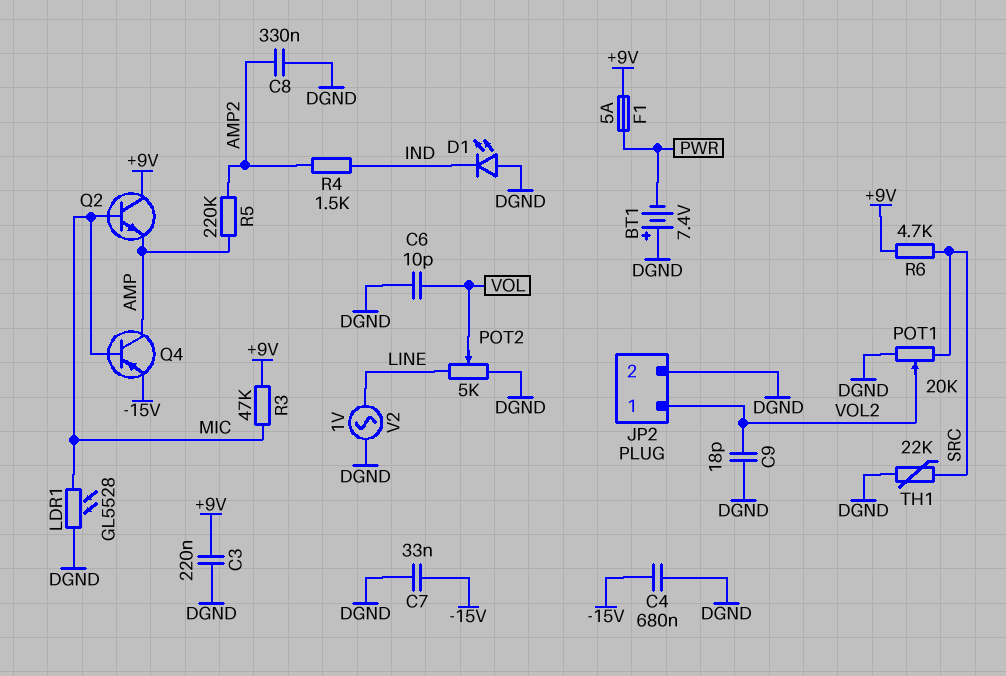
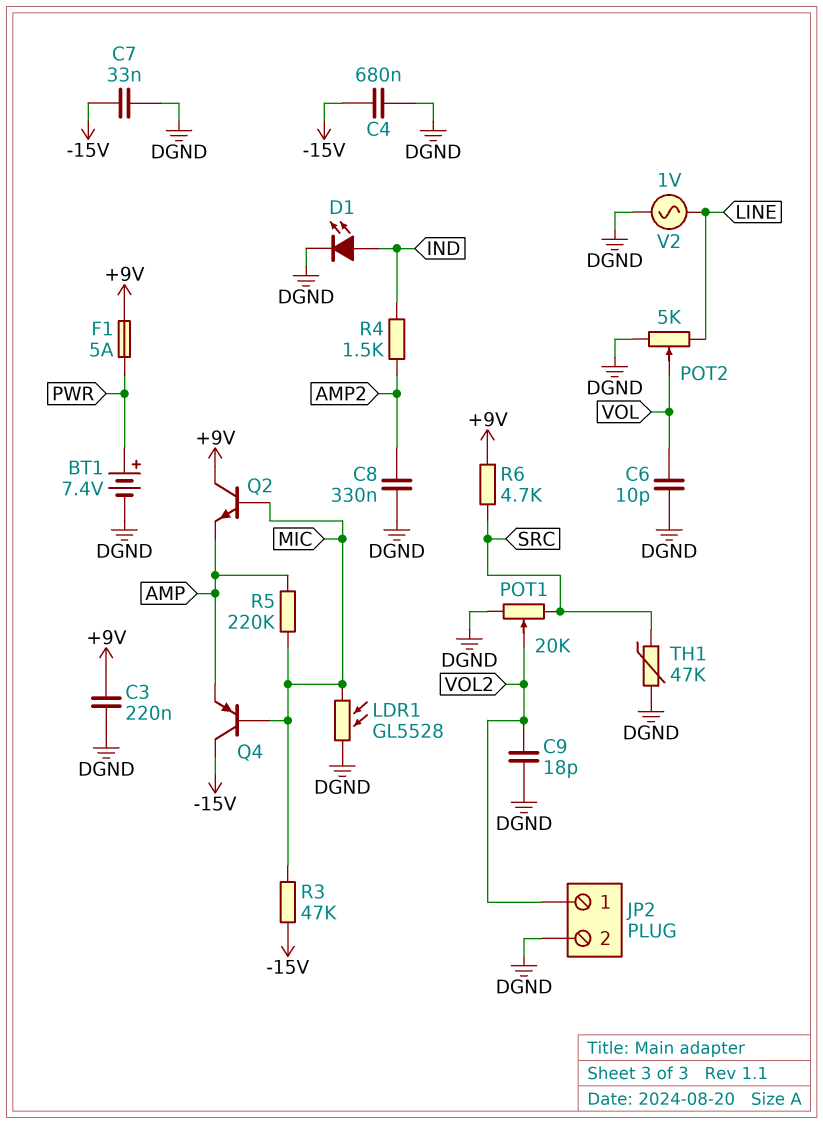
BT1: 7.4V (plus DGND, minus PWR) -> 7.4V (plus PWR, minus DGND)
D1: LED (A DGND, K IND) -> LED (A IND, K DGND)
Q4: PNP (B MIC, C AMP, E -15V) -> PNP (B MIC, C -15V, E AMP)
R3: 47k (+9V, MIC) -> 47k (-15V, MIC)
R5: 220k (AMP, AMP2) -> 220k (AMP, MIC)
TH1: 22k (DGND, SRC) -> 47k (DGND, SRC)

